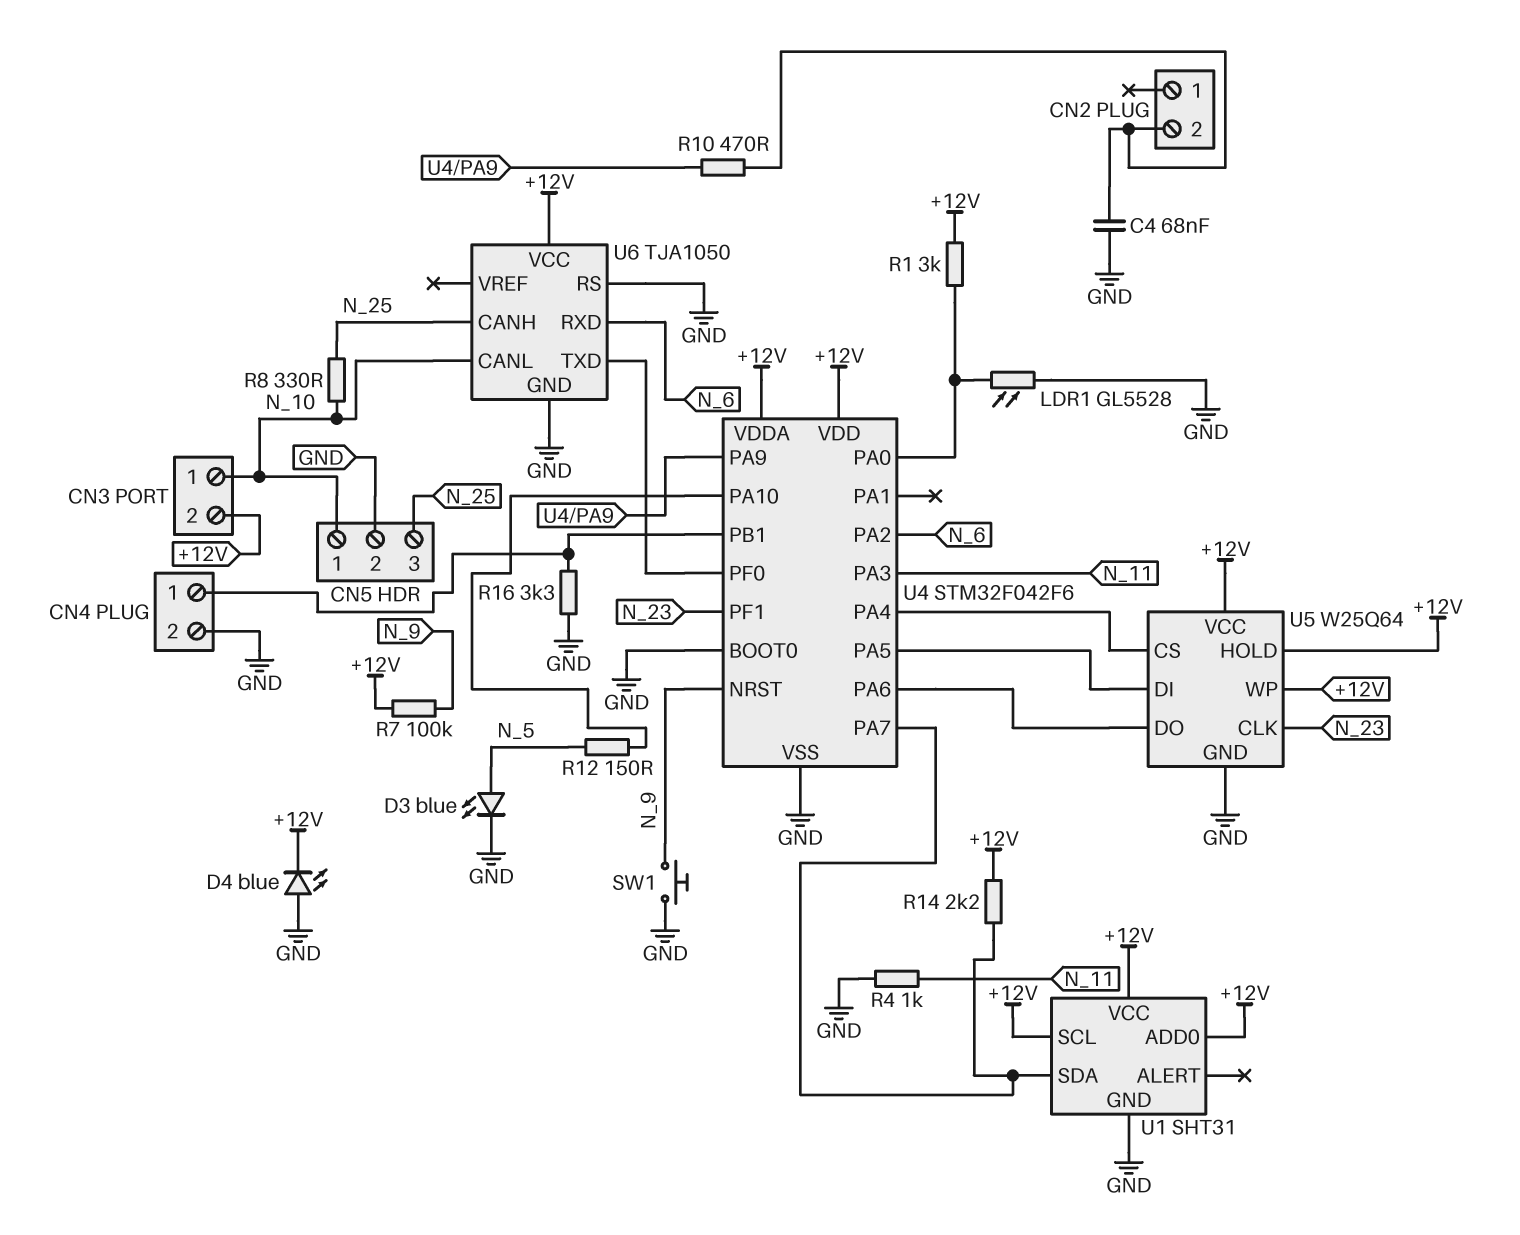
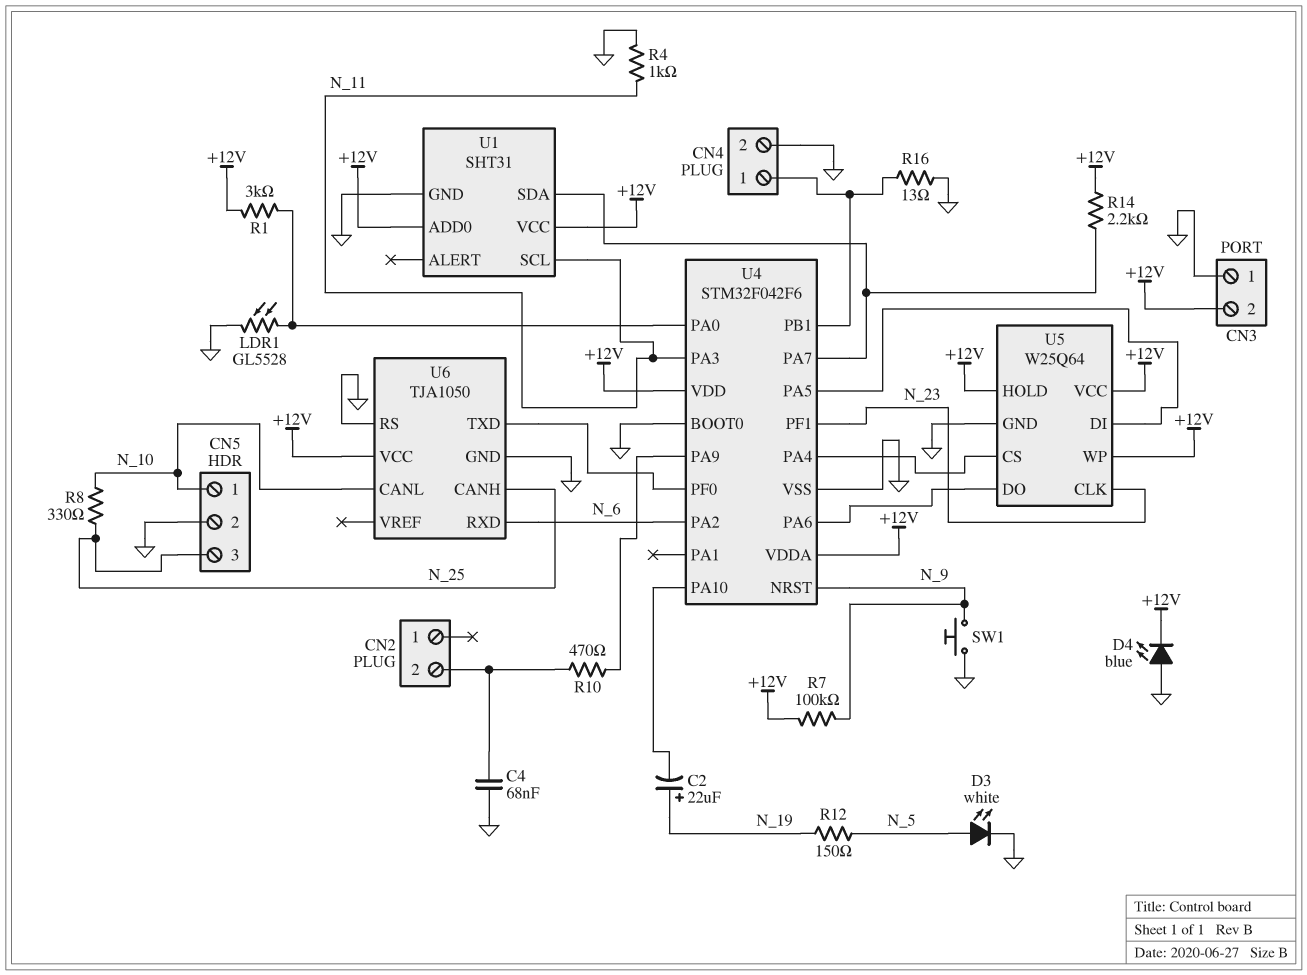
C2: none -> 22uF (plus N_19, minus U4/PA10)
CN3 pin 1: N_10 -> GND
D3: LED blue (A N_5, K GND) -> LED white (A N_5, K GND)
R12: 150 (N_5, U4/PA10) -> 150 (N_5, N_19)
R16: 3.3k (CN4/1, GND) -> 13 (CN4/1, GND)
U1 pin SCL: +12V -> N_11

